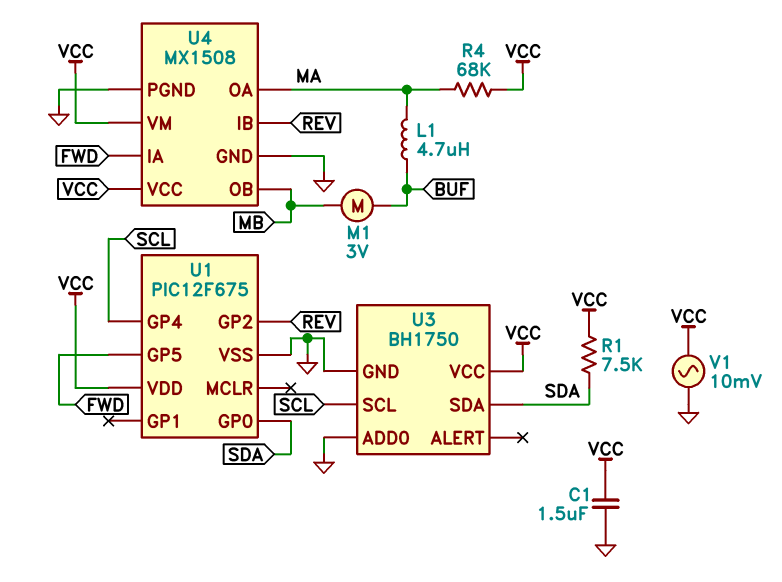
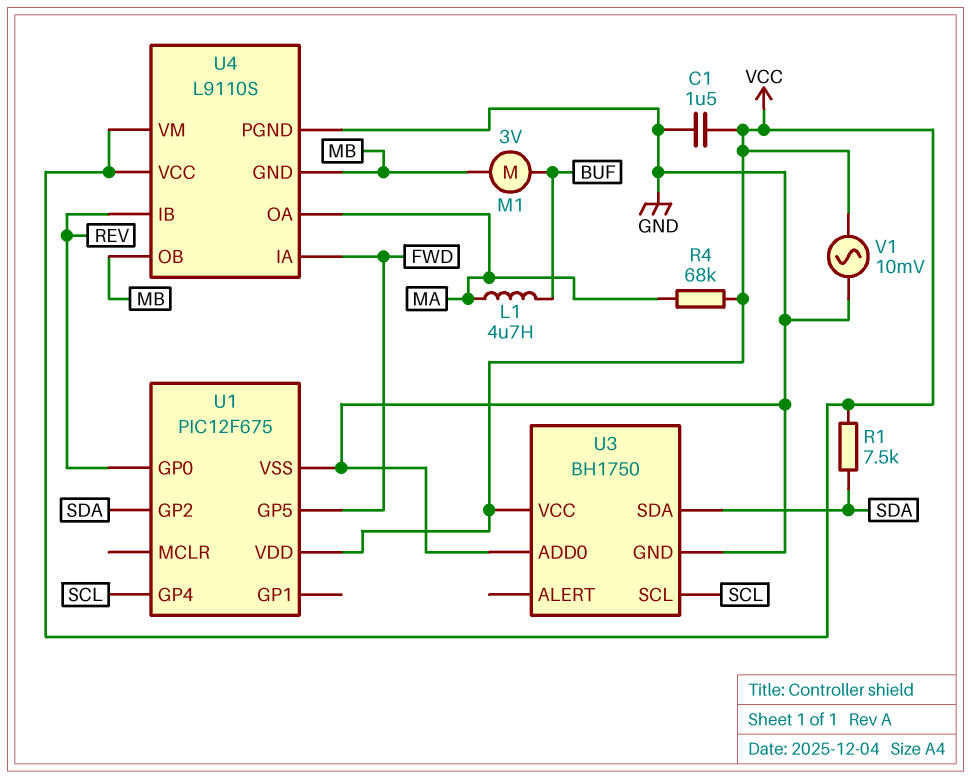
U1 pin GP0: SDA -> REV
U1 pin GP2: REV -> SDA
U4: MX1508 -> L9110S
U4 pin GND: GND -> MB

